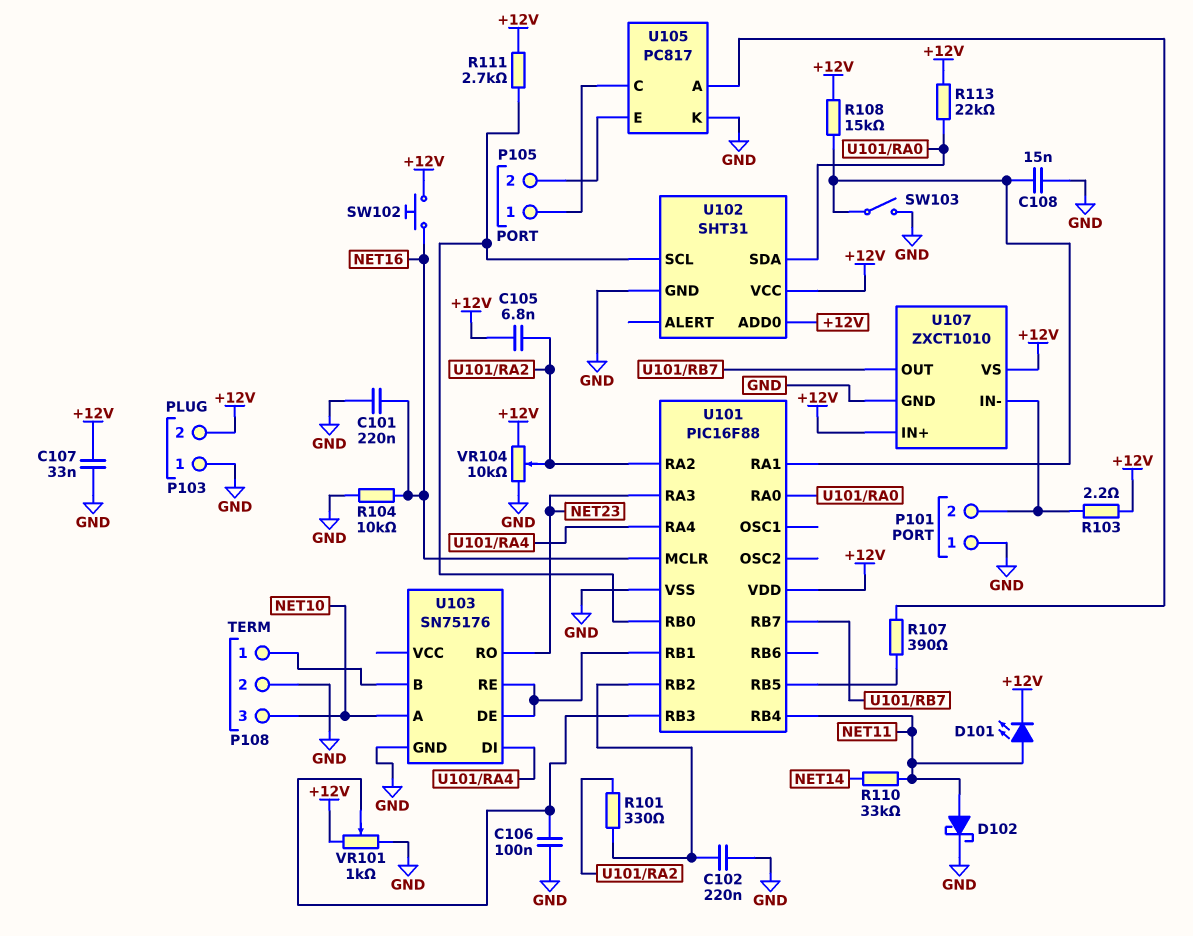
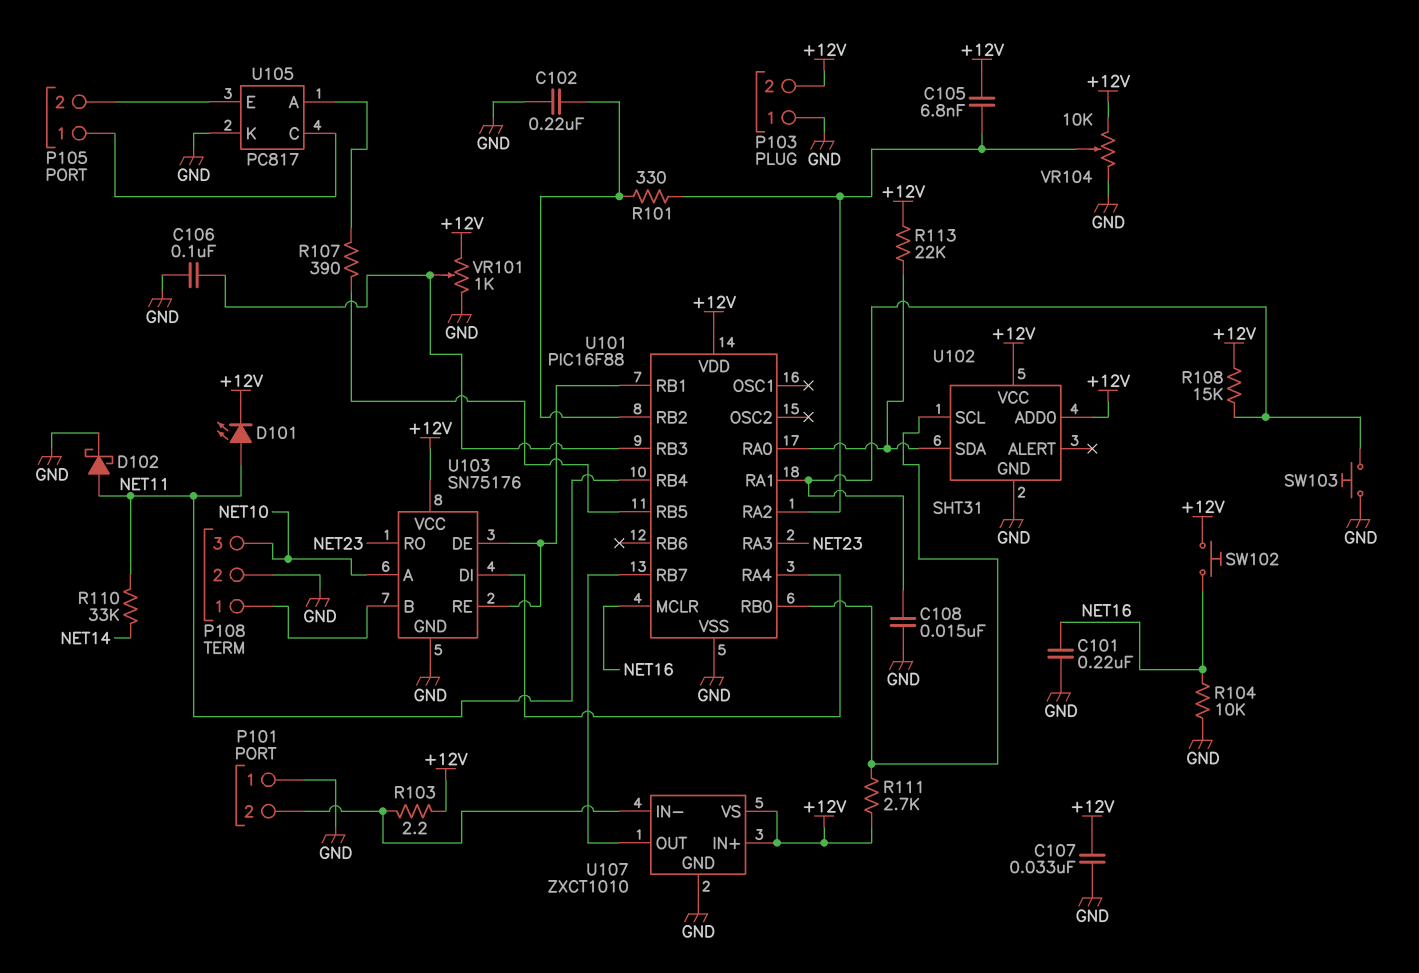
SW103: switch (GND, U101/RA1) -> button (GND, U101/RA1)
U103 pin VCC: none -> +12V

